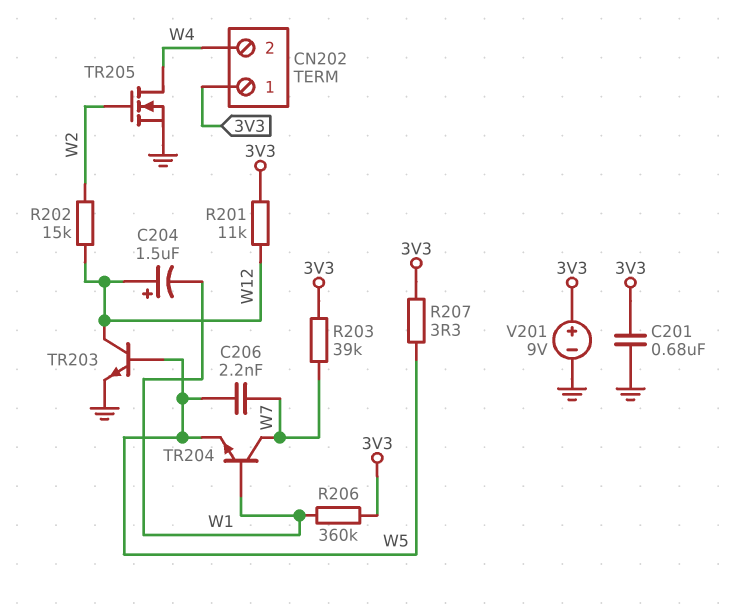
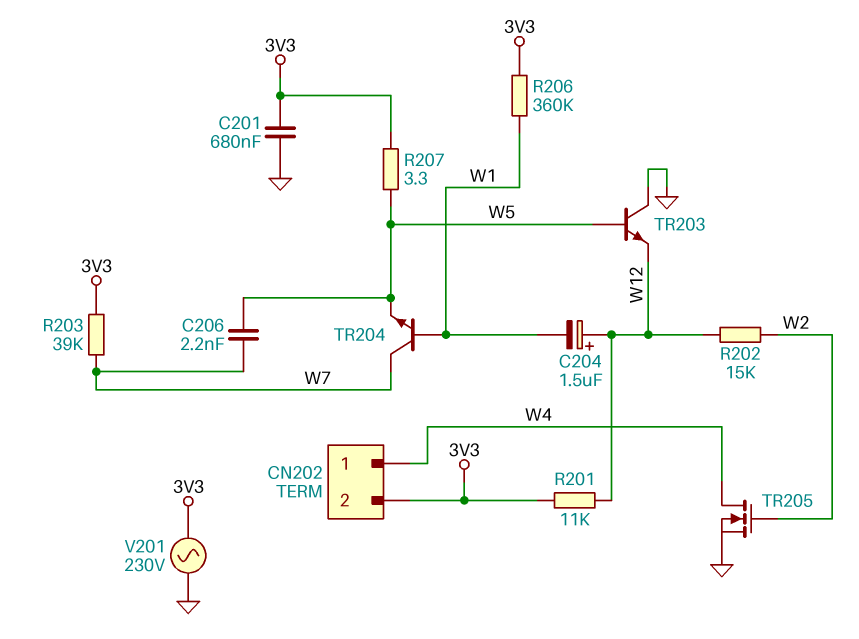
CN202 pin 1: 3V3 -> W4
CN202 pin 2: W4 -> 3V3
TR203: NPN (B W5, C W12, E GND) -> NPN (B W5, C GND, E W12)
V201: 9V (plus 3V3, minus GND) -> AC 230V (3V3, GND)

